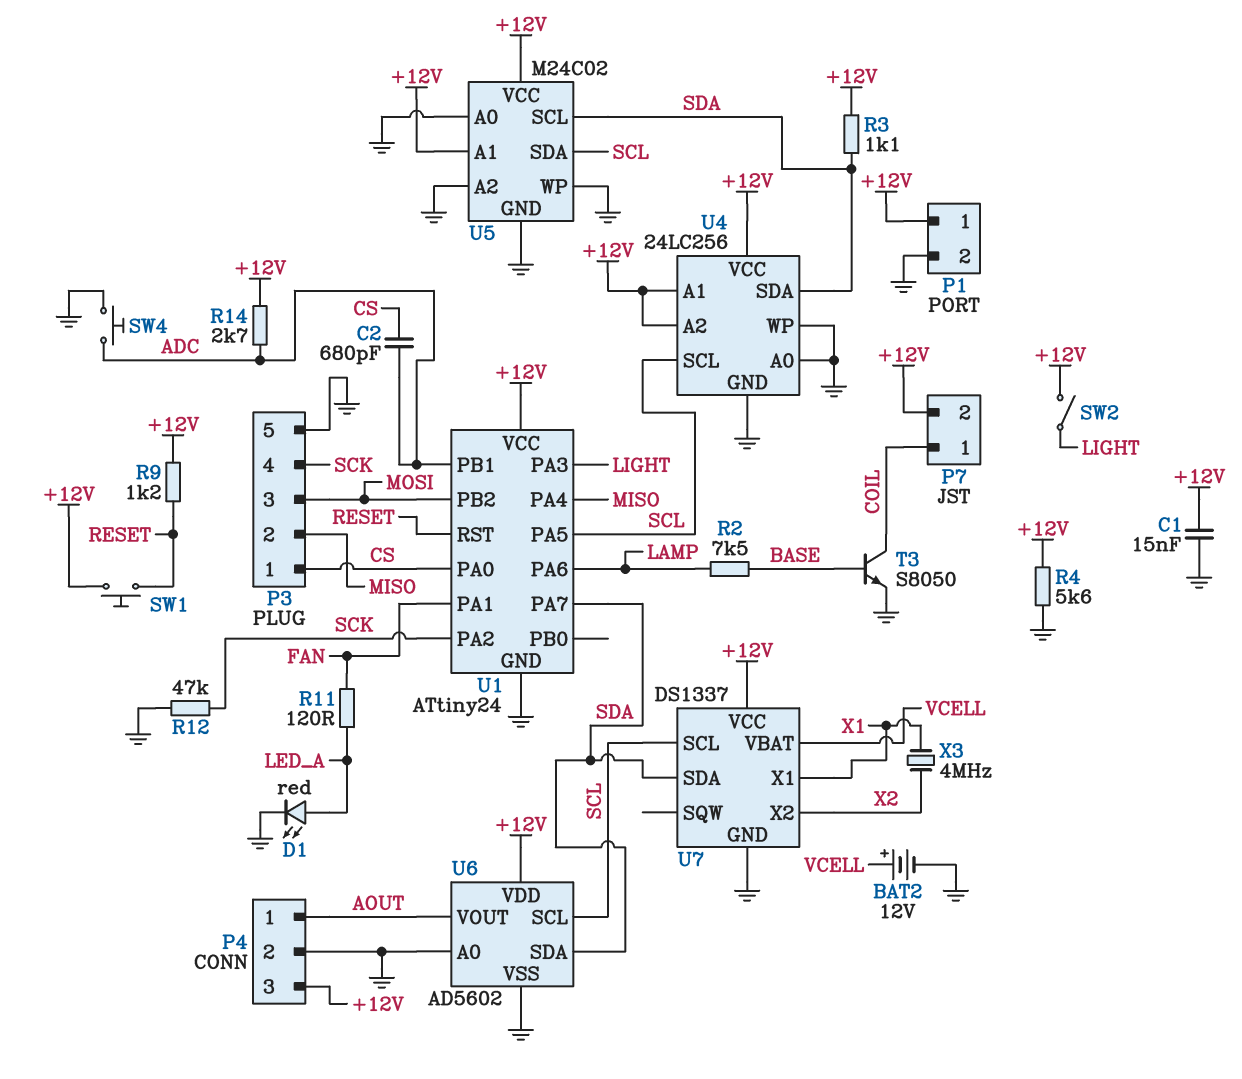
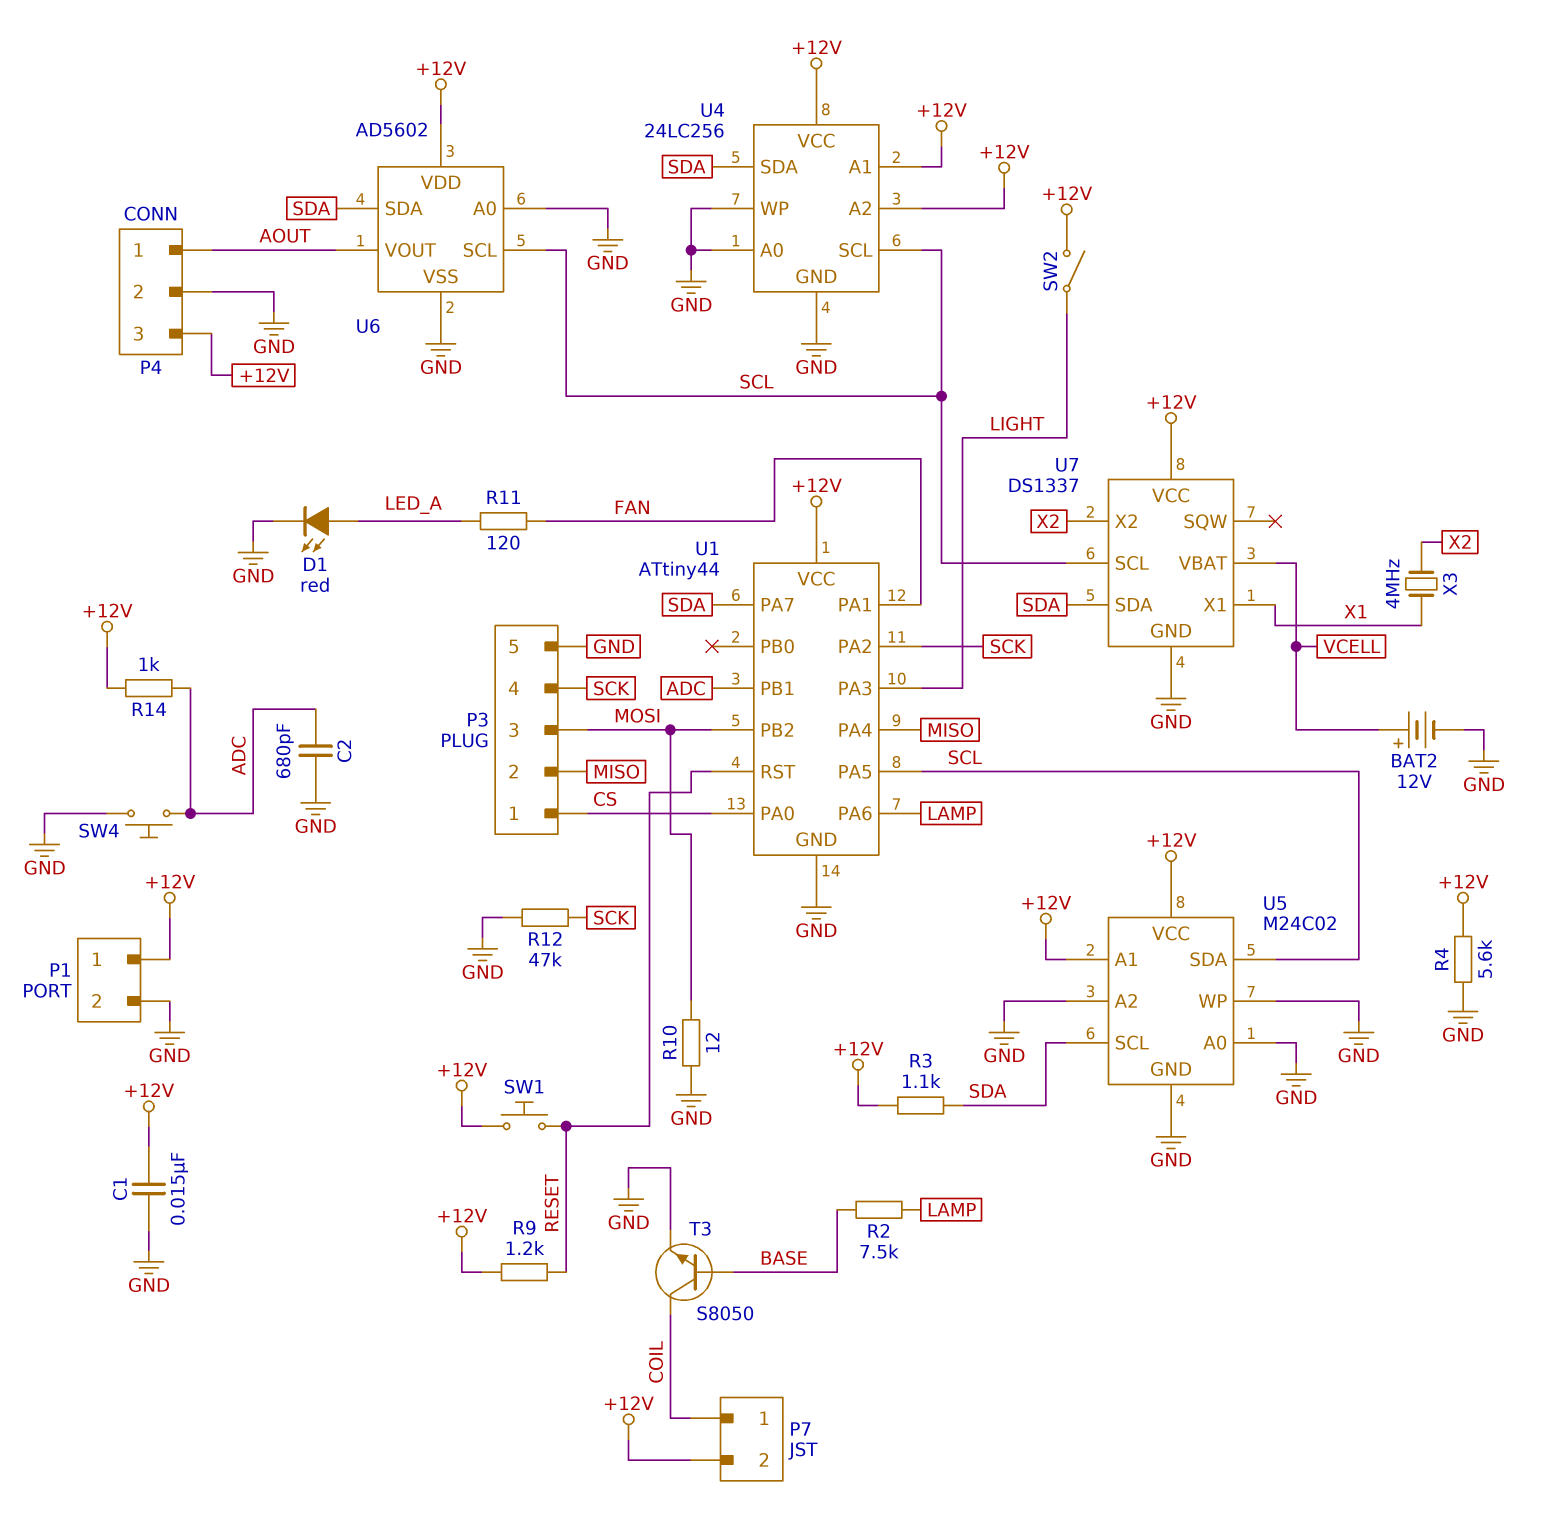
C2: 680pF (ADC, CS) -> 680pF (ADC, GND)
R10: none -> 12 (GND, MOSI)
R14: 2.7k (+12V, ADC) -> 1k (+12V, ADC)
U1: ATtiny24 -> ATtiny44

